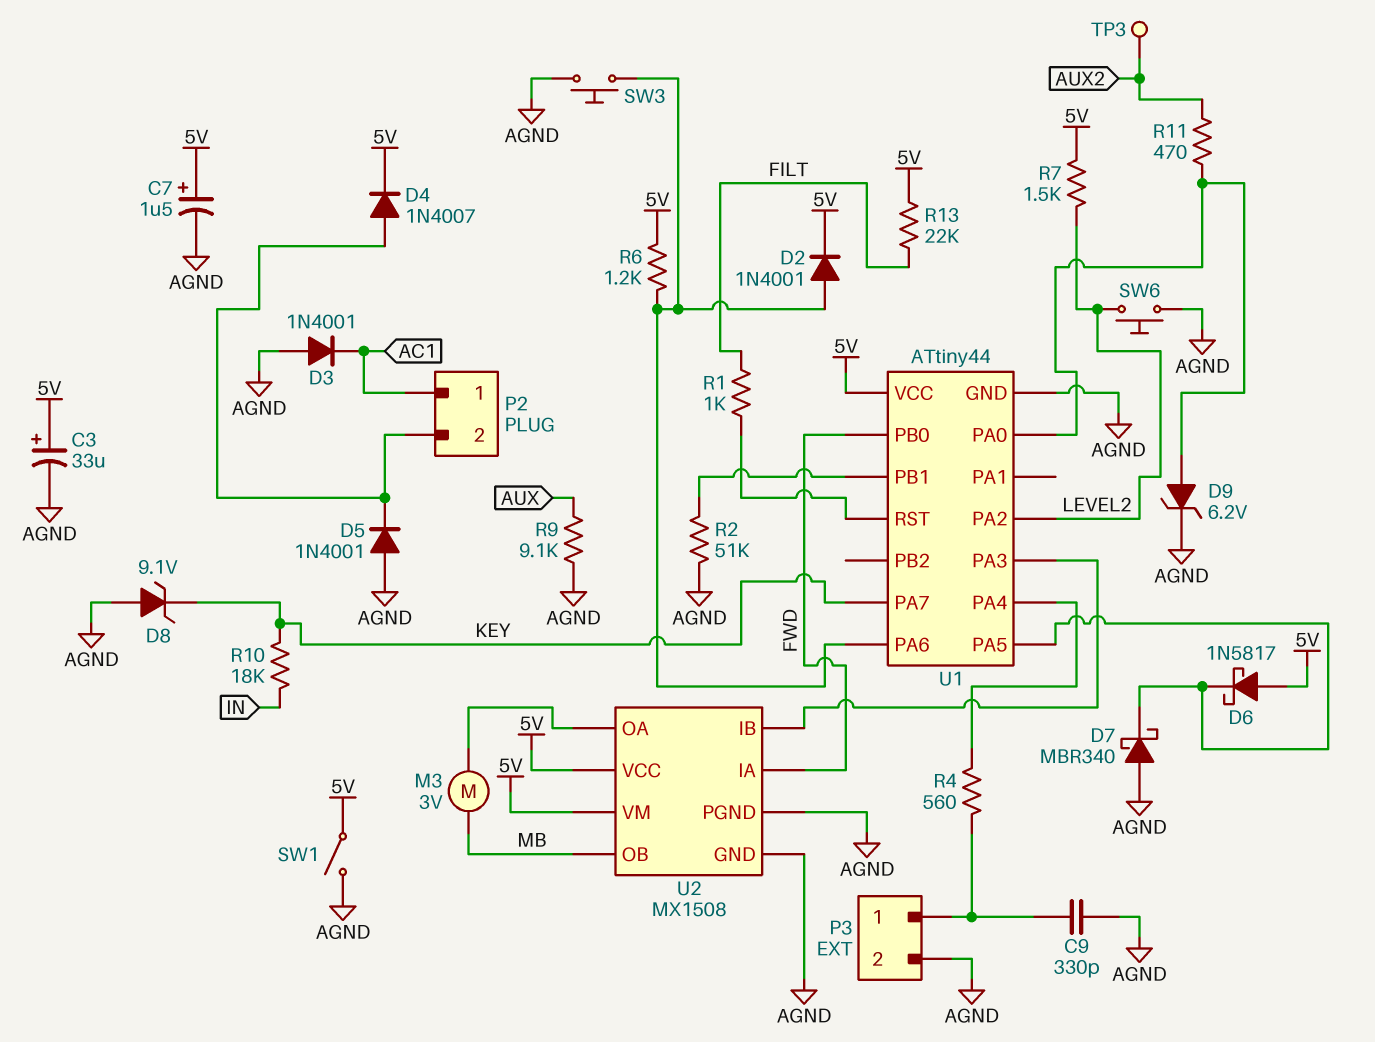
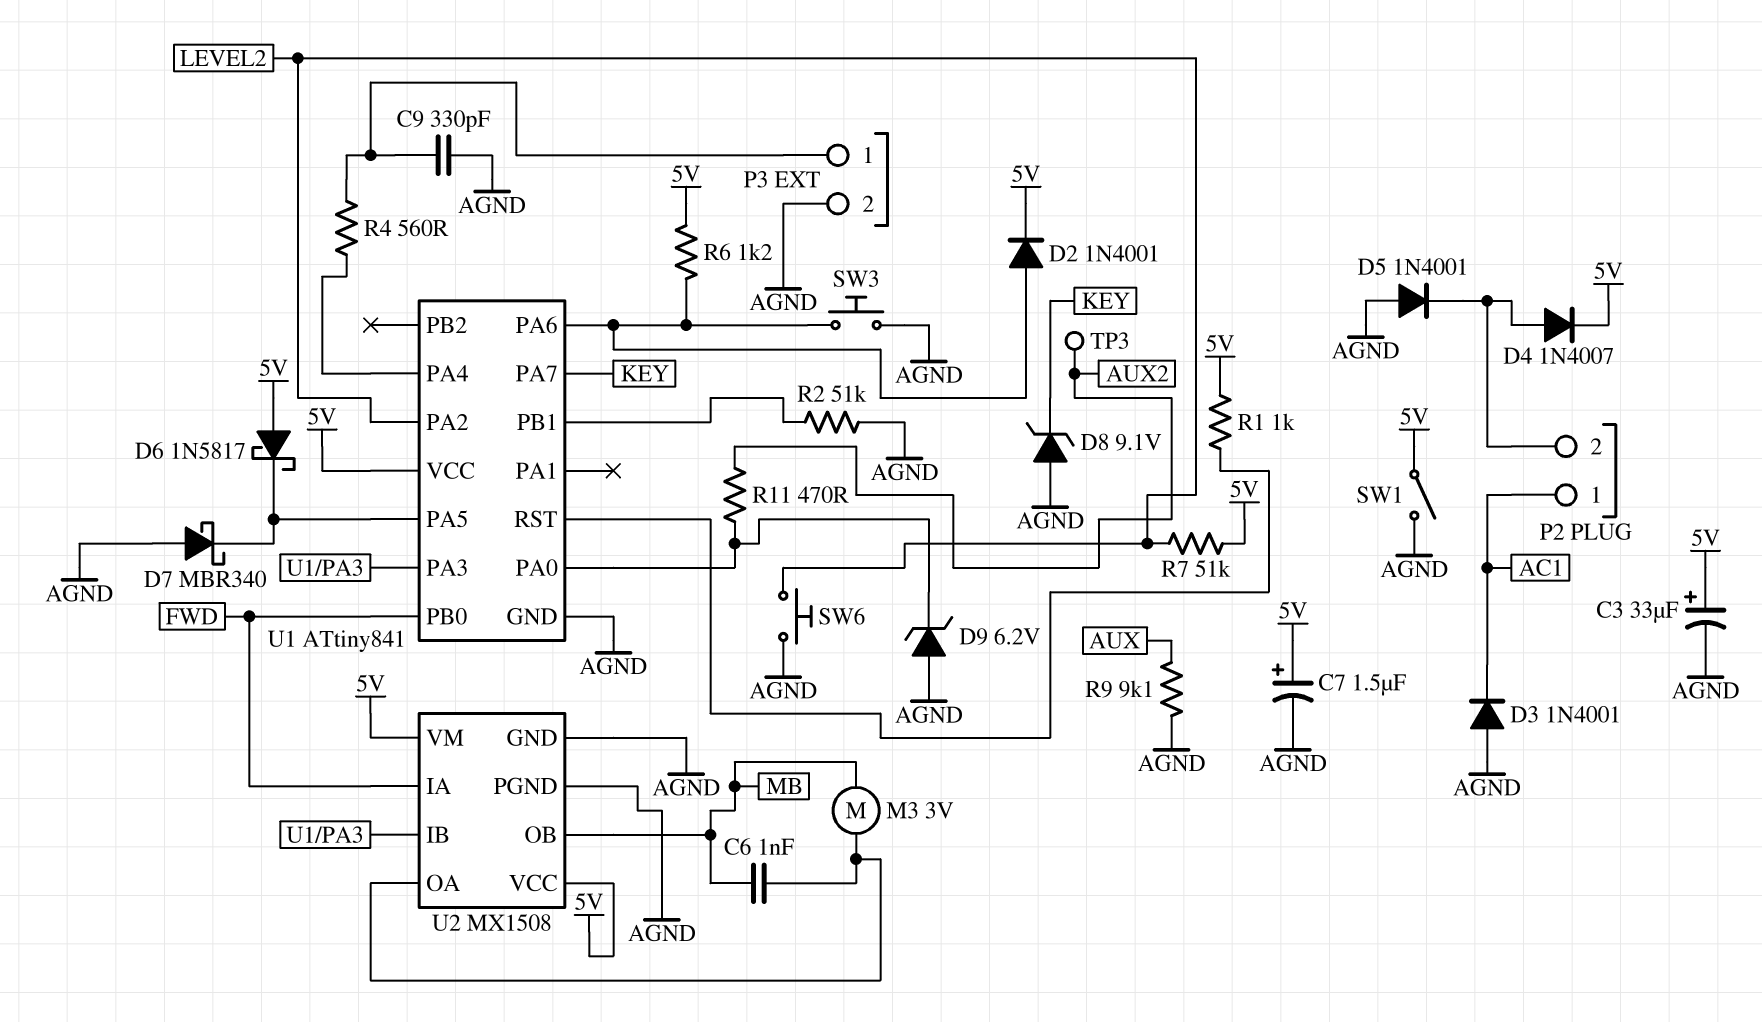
C6: none -> 1nF (MB, U2/OA)
D9: zener 6.2V (A U1/PA0, K AGND) -> zener 6.2V (A AGND, K U1/PA0)
R1: 1k (FILT, U1/RST) -> 1k (5V, U1/RST)
R7: 1.5k (5V, LEVEL2) -> 51k (5V, LEVEL2)
R10: 18k (IN, KEY) -> none
R13: 22k (5V, FILT) -> none
U1: ATtiny44 -> ATtiny841

